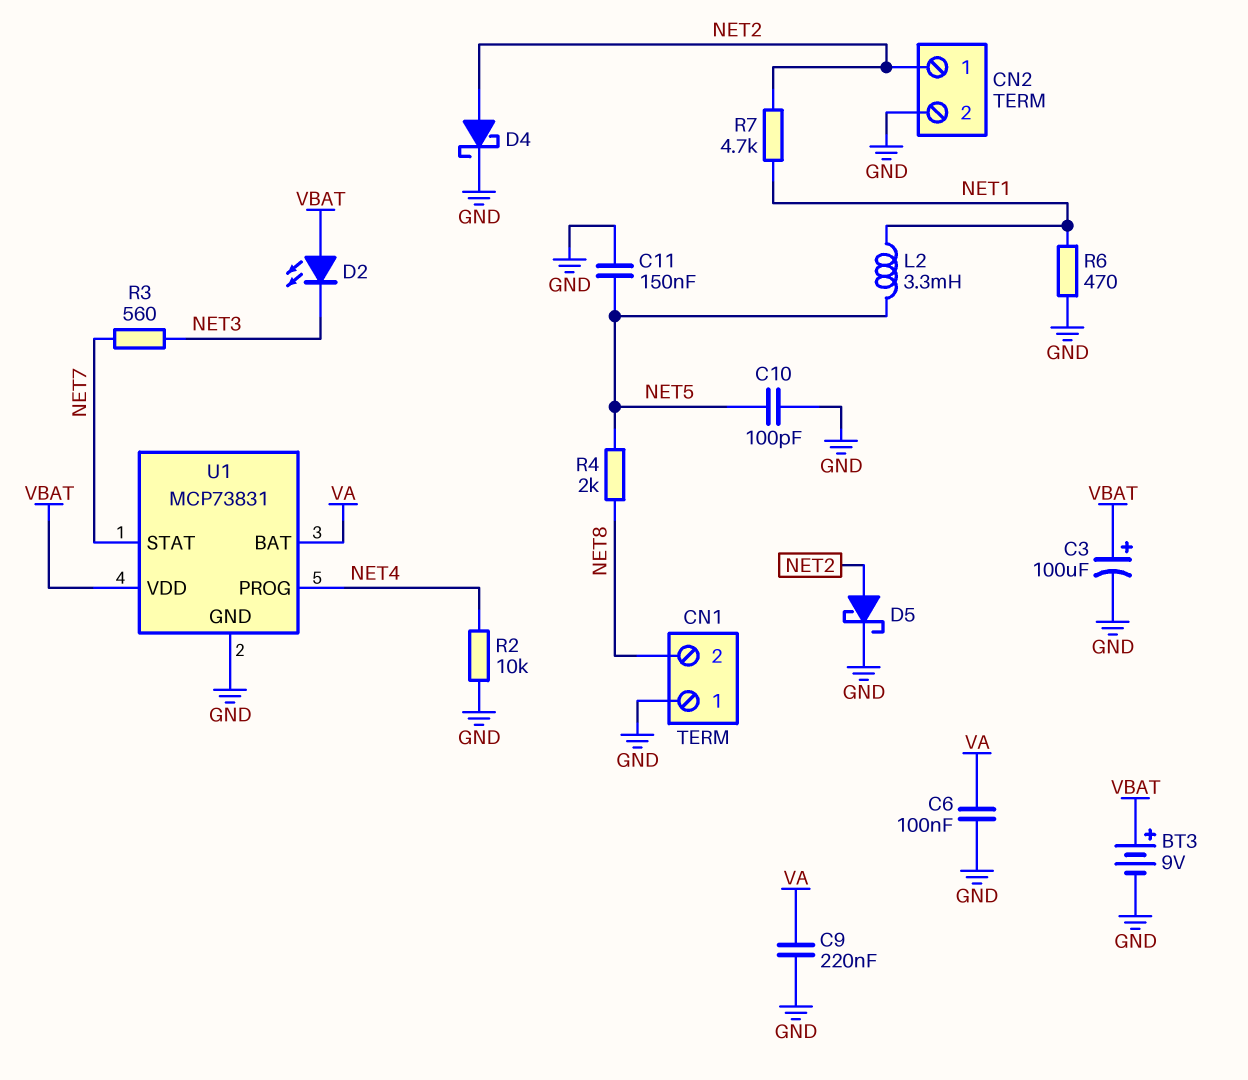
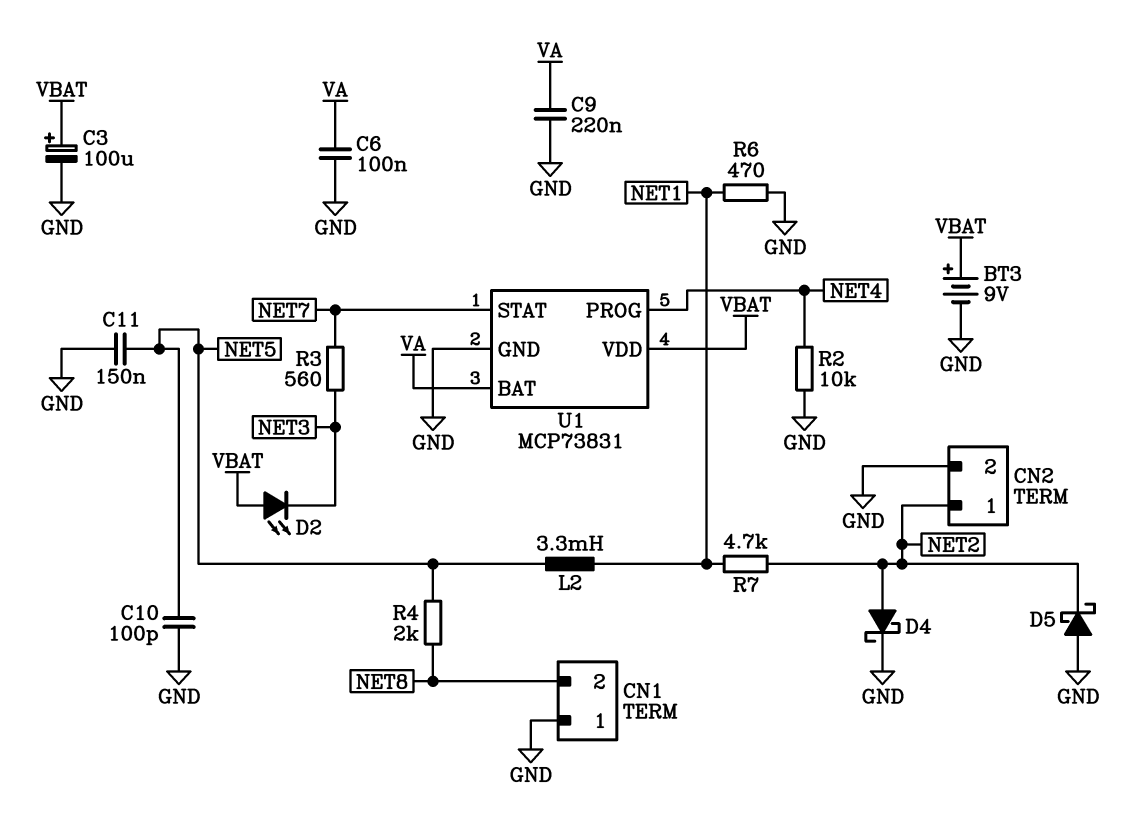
D5: schottky (A NET2, K GND) -> schottky (A GND, K NET2)

